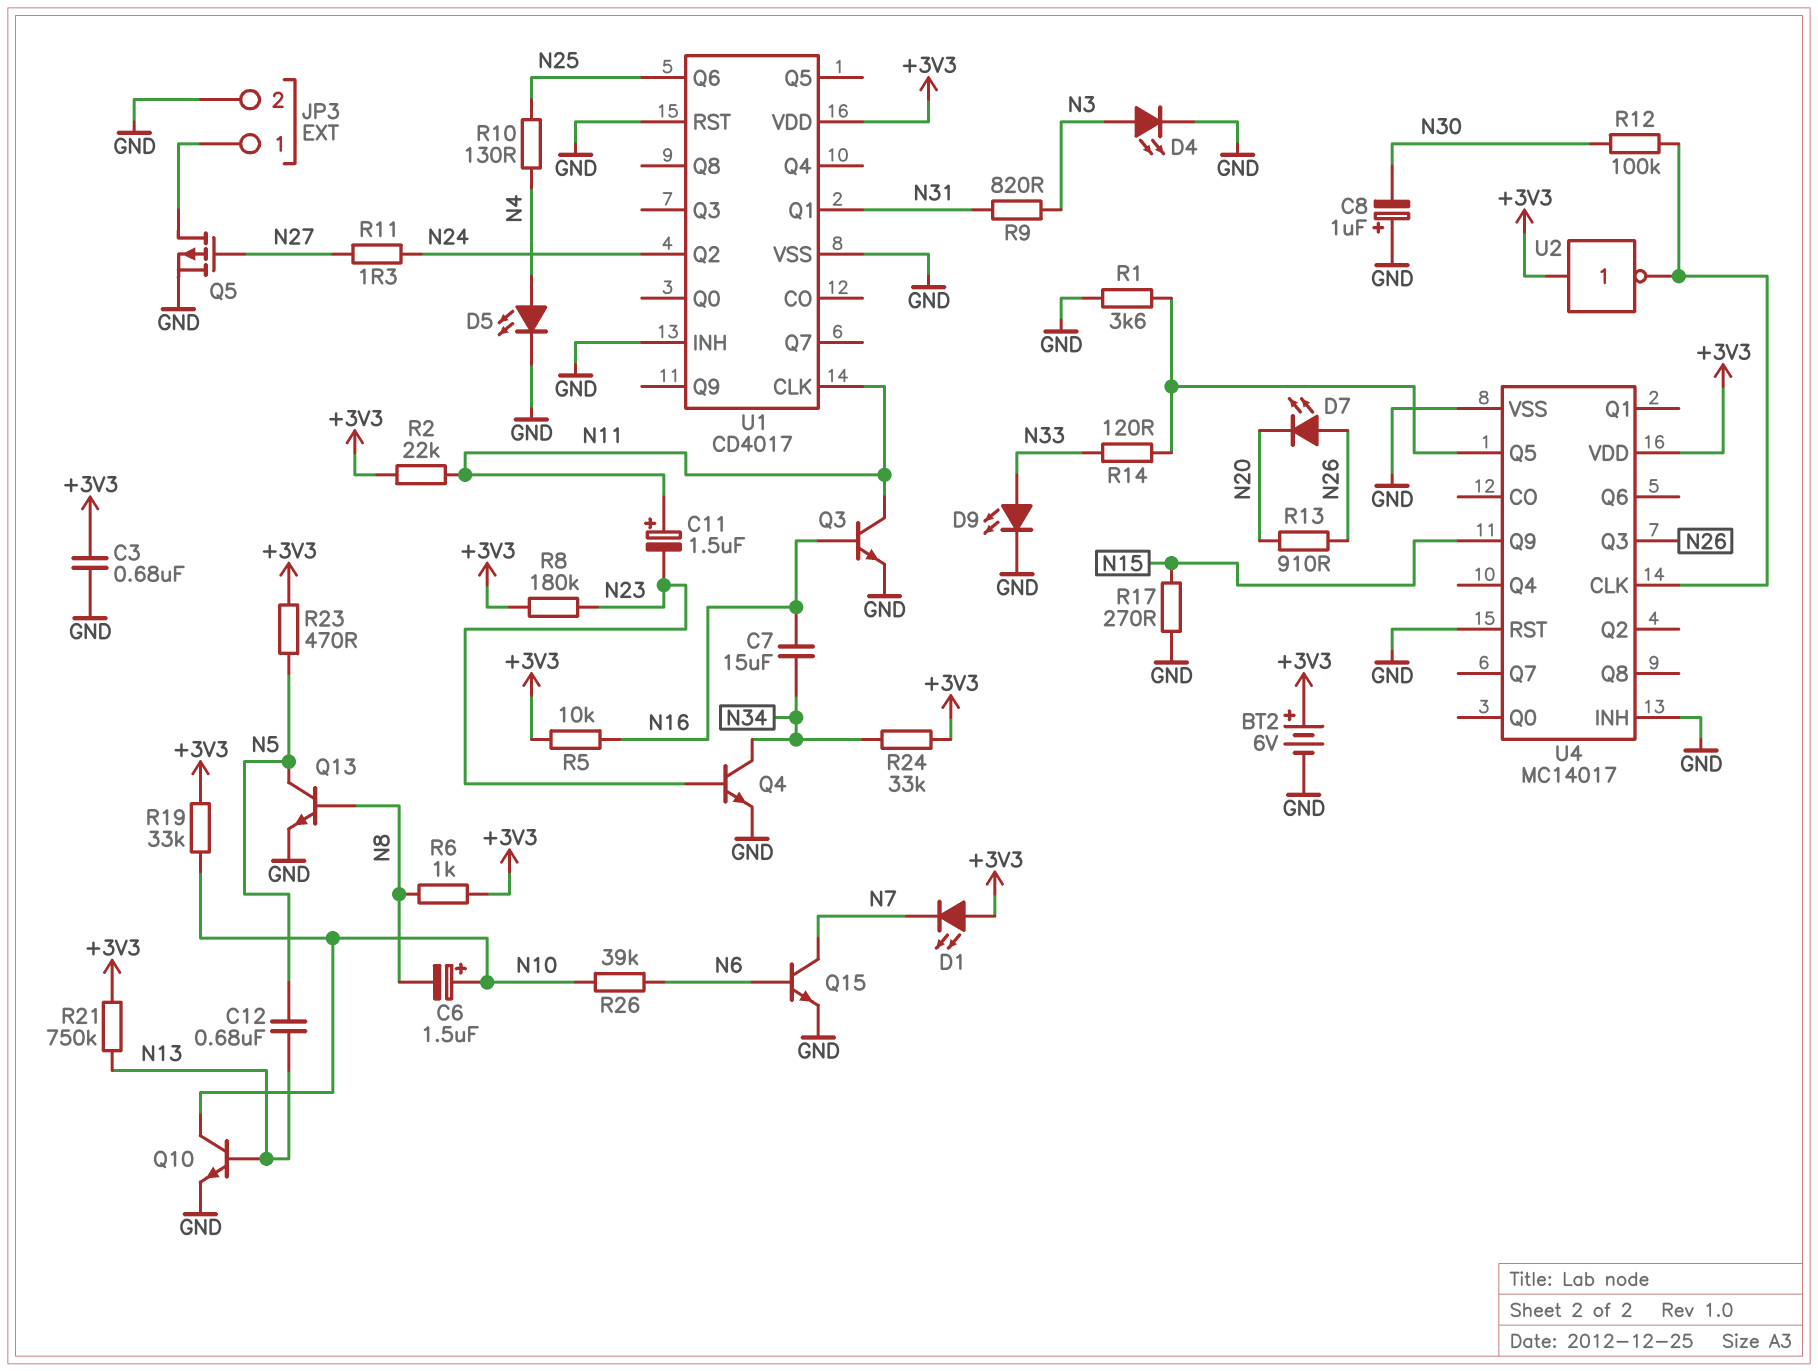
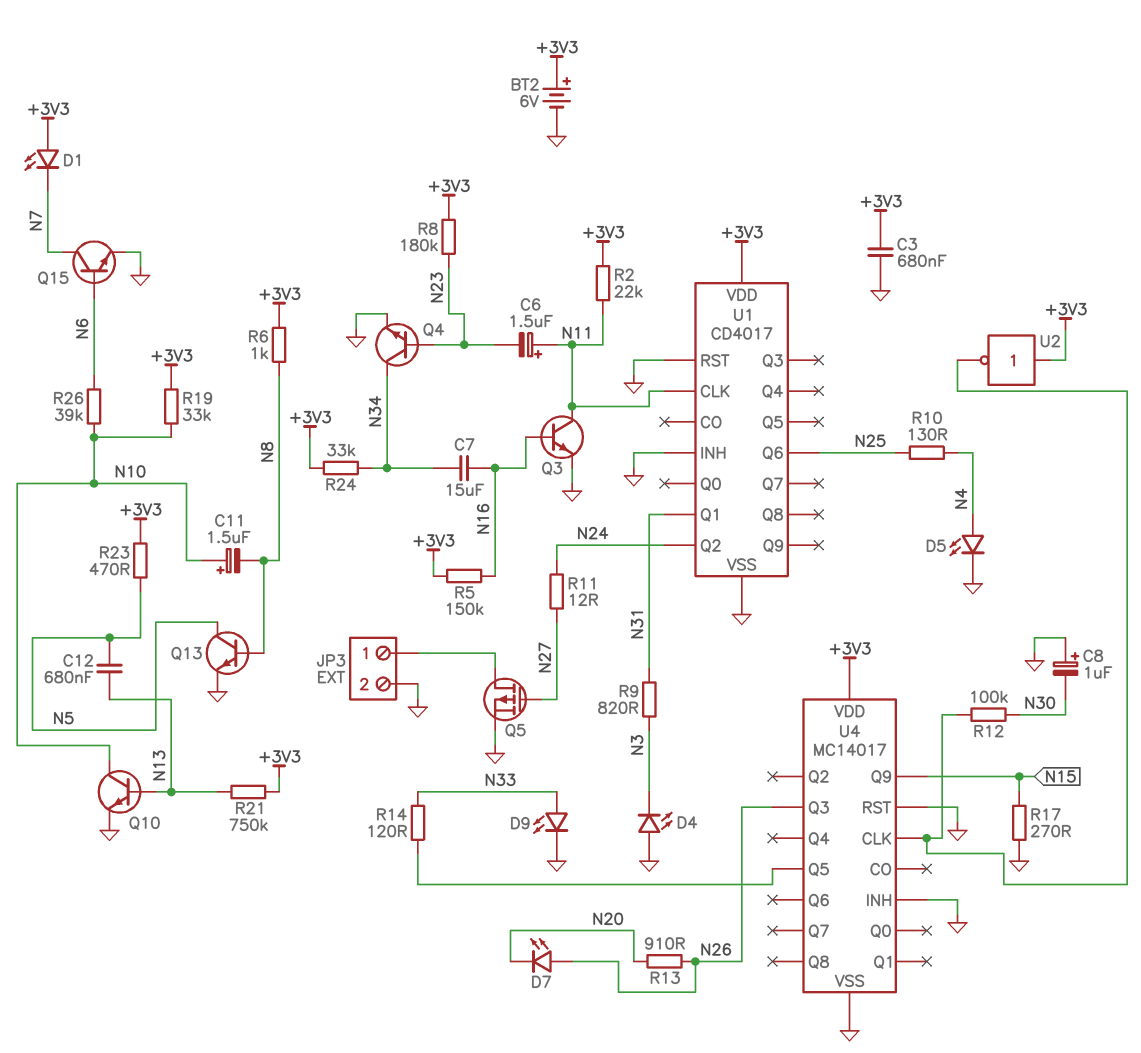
C6: 1.5uF (plus N10, minus N8) -> 1.5uF (plus N11, minus N23)
C11: 1.5uF (plus N11, minus N23) -> 1.5uF (plus N10, minus N8)
D4: LED (A N3, K GND) -> LED (A GND, K N3)
R1: 3.6k (GND, U4/Q5) -> none
R5: 10k (+3V3, N16) -> 150k (+3V3, N16)
R11: 1.3 (N24, N27) -> 12 (N24, N27)

